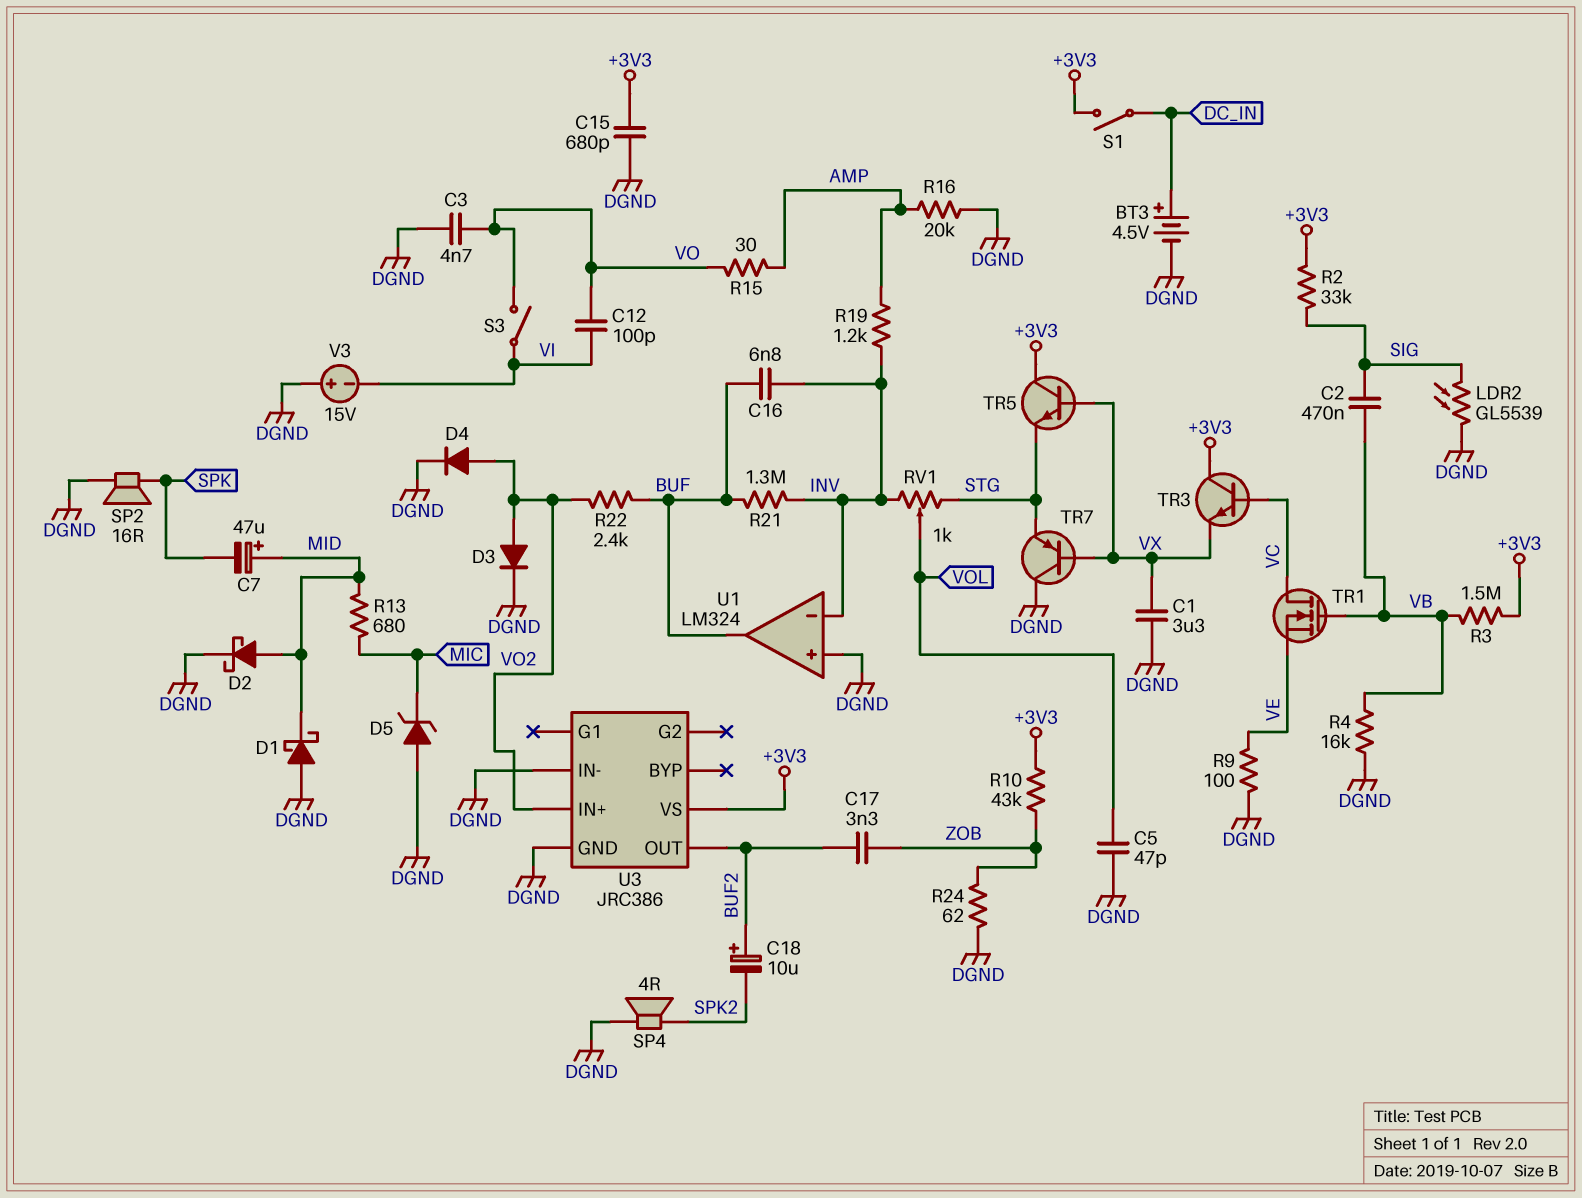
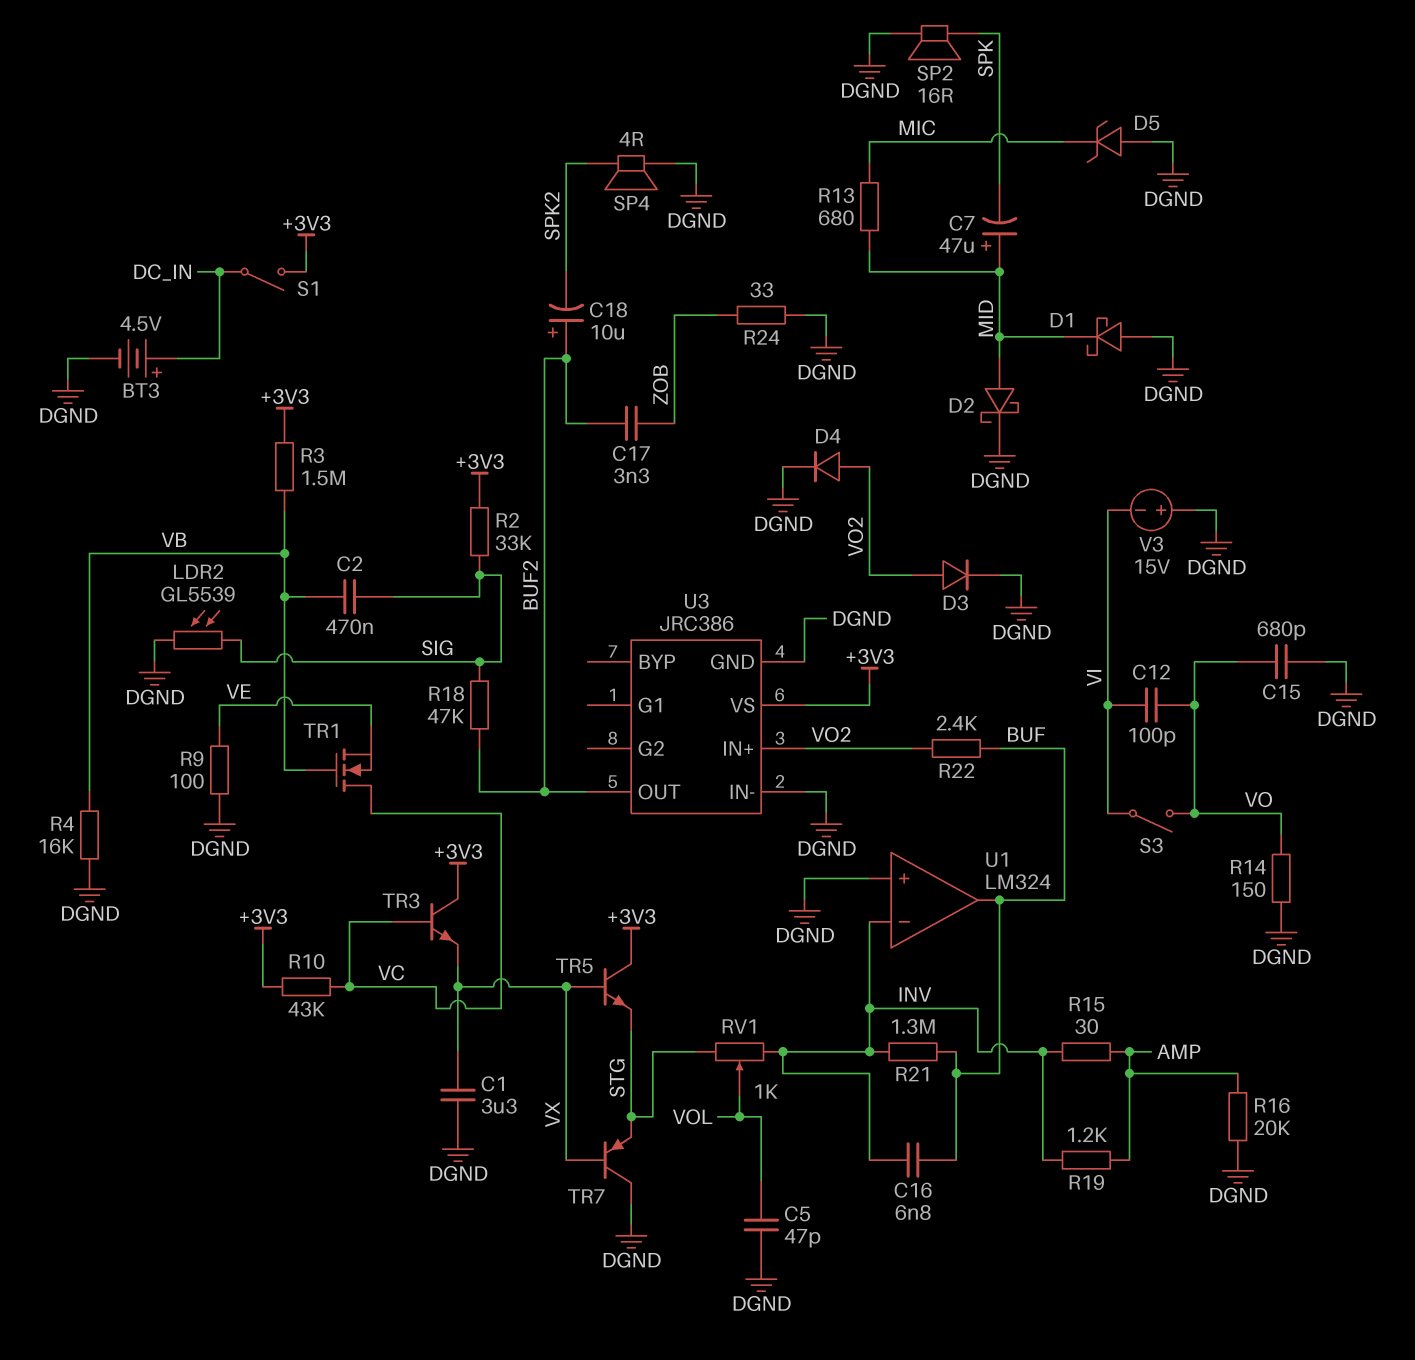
C3: 4.7nF (DGND, VO) -> none
C15: 680pF (+3V3, DGND) -> 680pF (DGND, VO)
R10: 43k (+3V3, ZOB) -> 43k (+3V3, VC)
R14: none -> 150 (DGND, VO)
R15: 30 (AMP, VO) -> 30 (AMP, INV)
R18: none -> 47k (BUF2, SIG)
R24: 62 (DGND, ZOB) -> 33 (DGND, ZOB)

